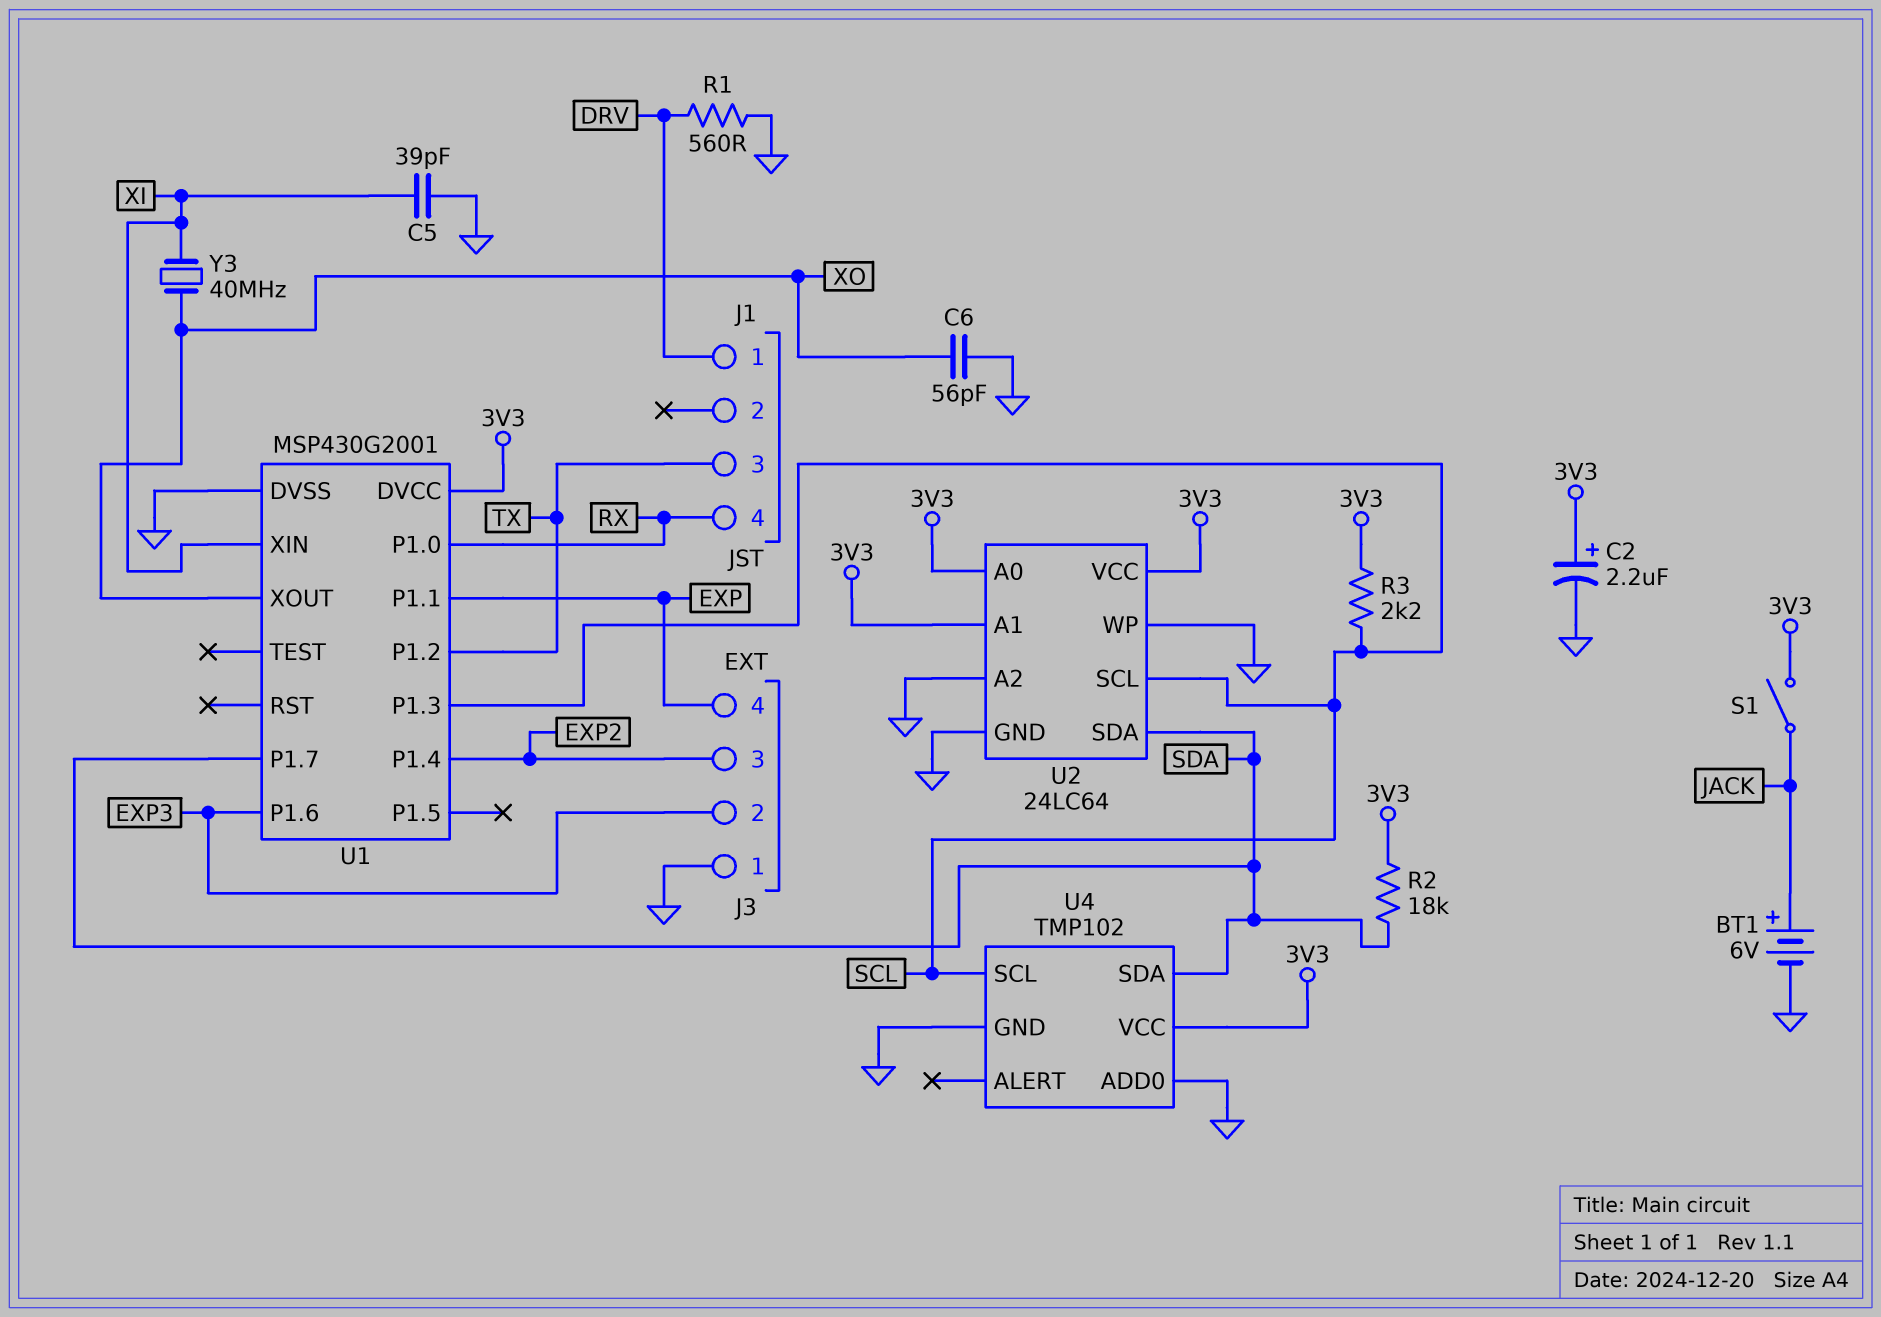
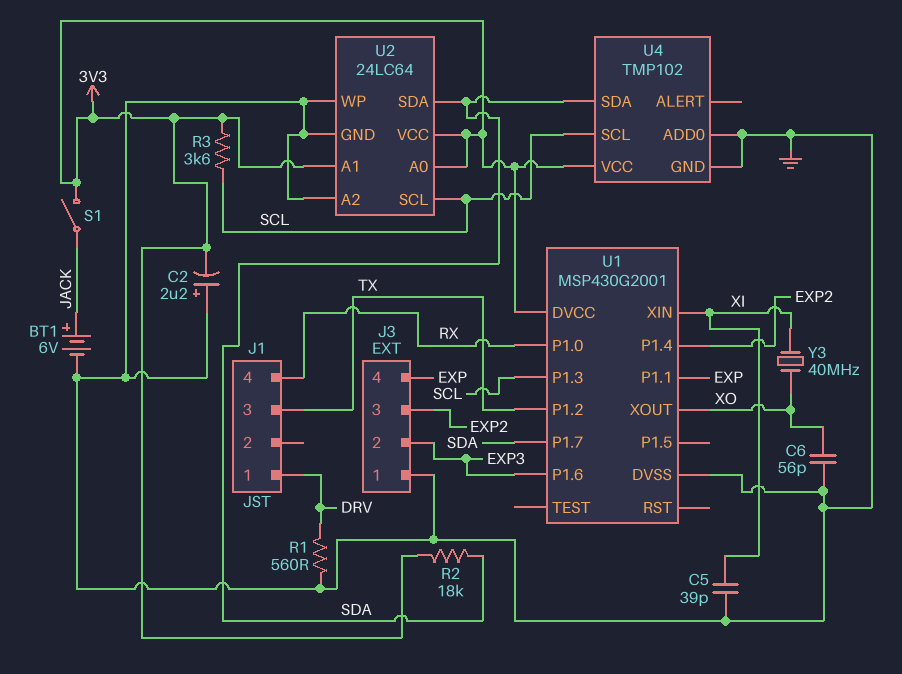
C2: 2.2uF (plus 3V3, minus GND) -> 2.2uF (plus GND, minus 3V3)
R3: 2.2k (3V3, SCL) -> 3.6k (3V3, SCL)

